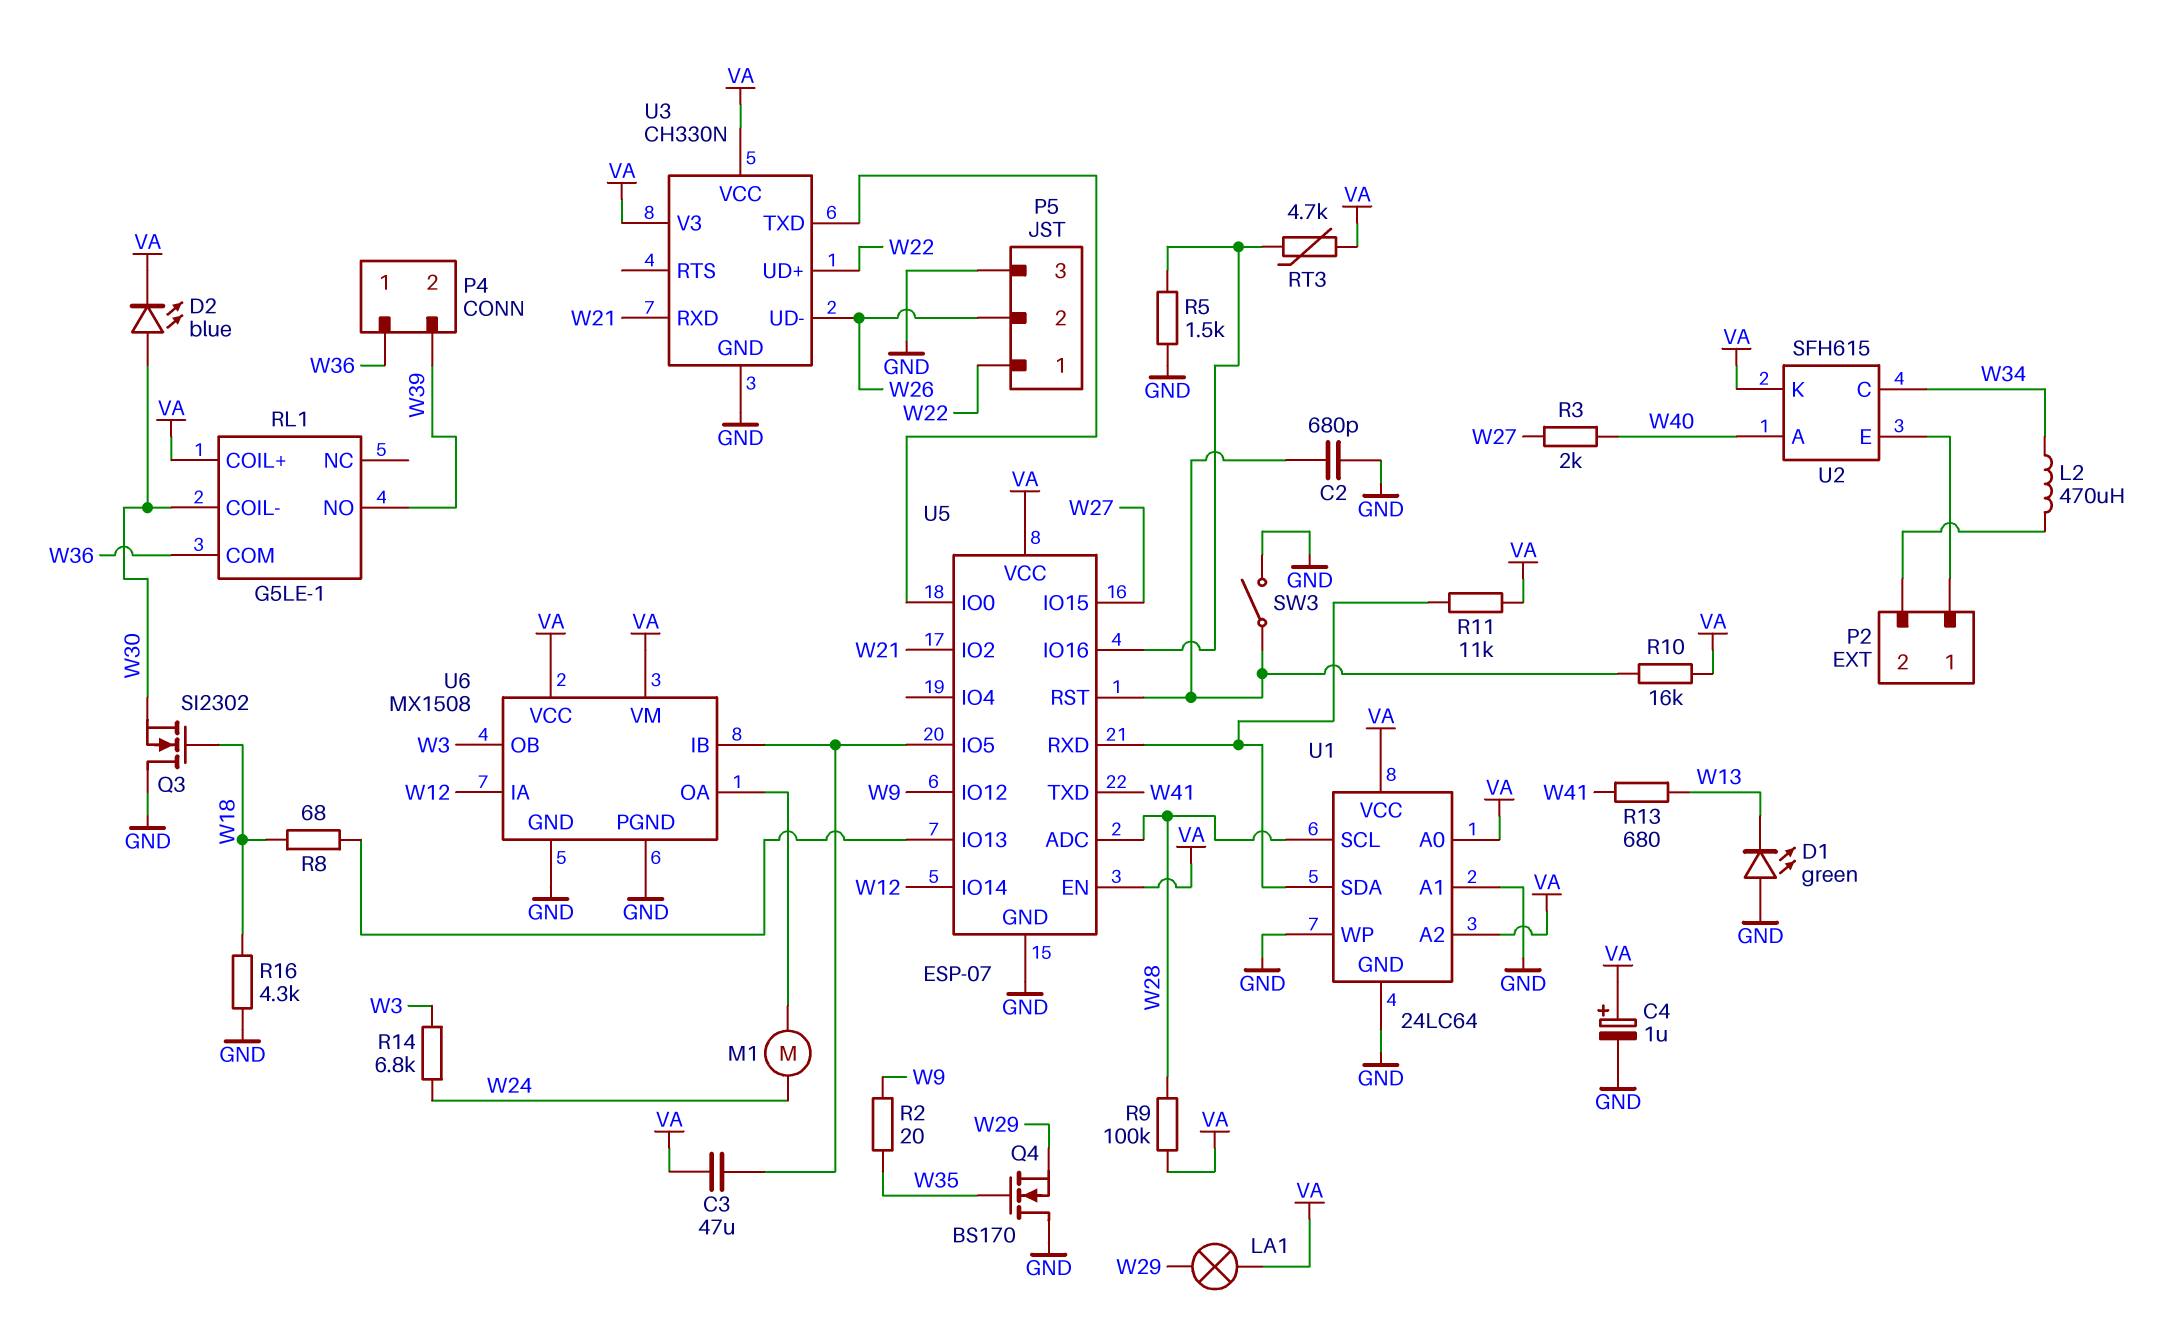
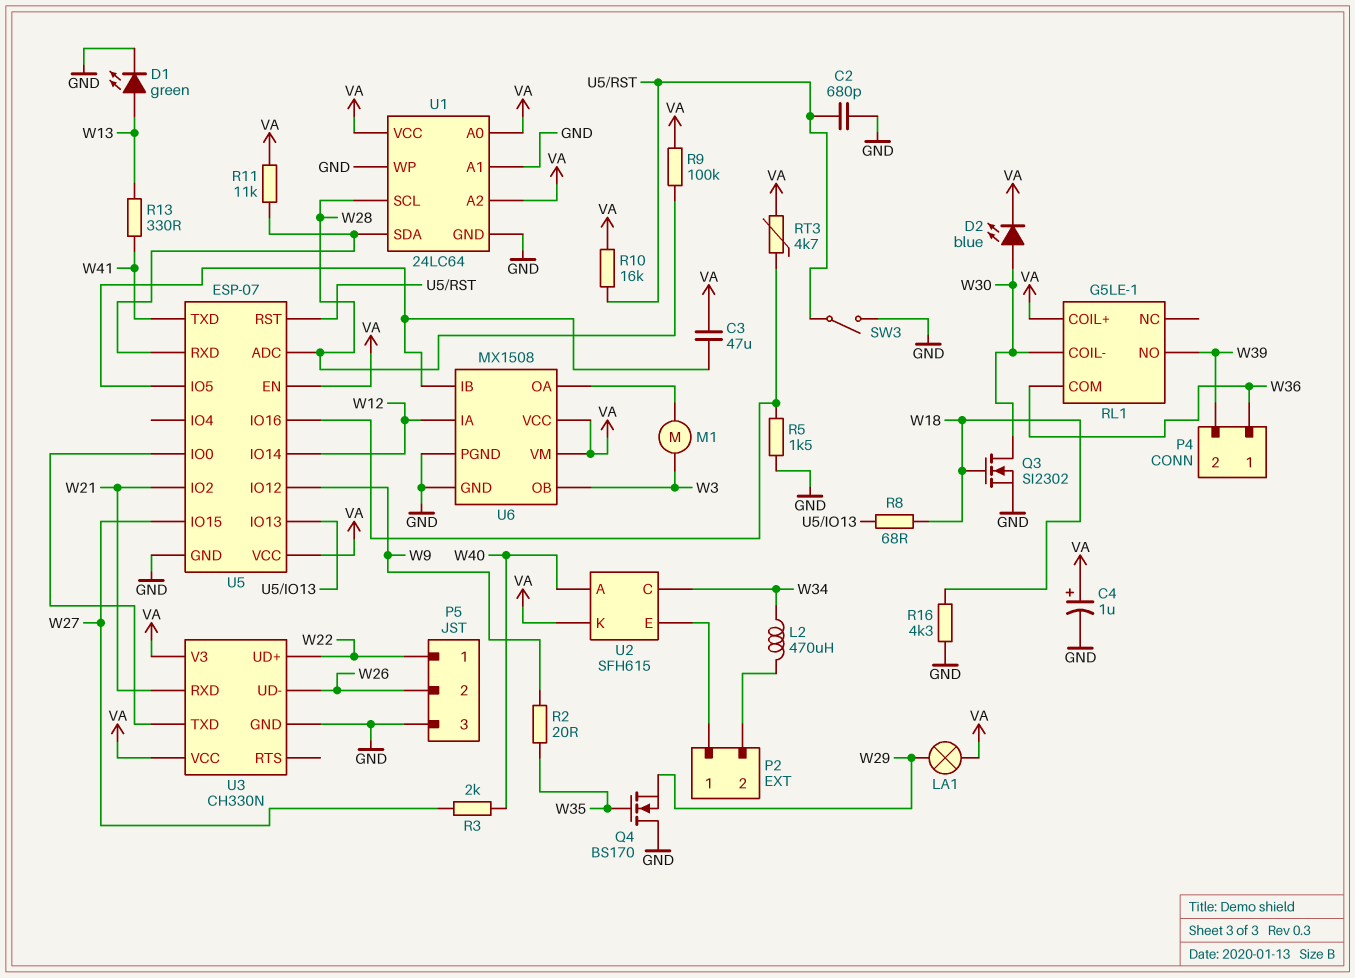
D1: LED green (A GND, K W13) -> LED green (A W13, K GND)
M1: motor (U6/OA, W24) -> motor (U6/OA, W3)
Q3: NMOS SI2302 (G W18, D GND, S W30) -> NMOS SI2302 (G W18, D W30, S GND)
R13: 680 (W13, W41) -> 330 (W13, W41)
R14: 6.8k (W3, W24) -> none

